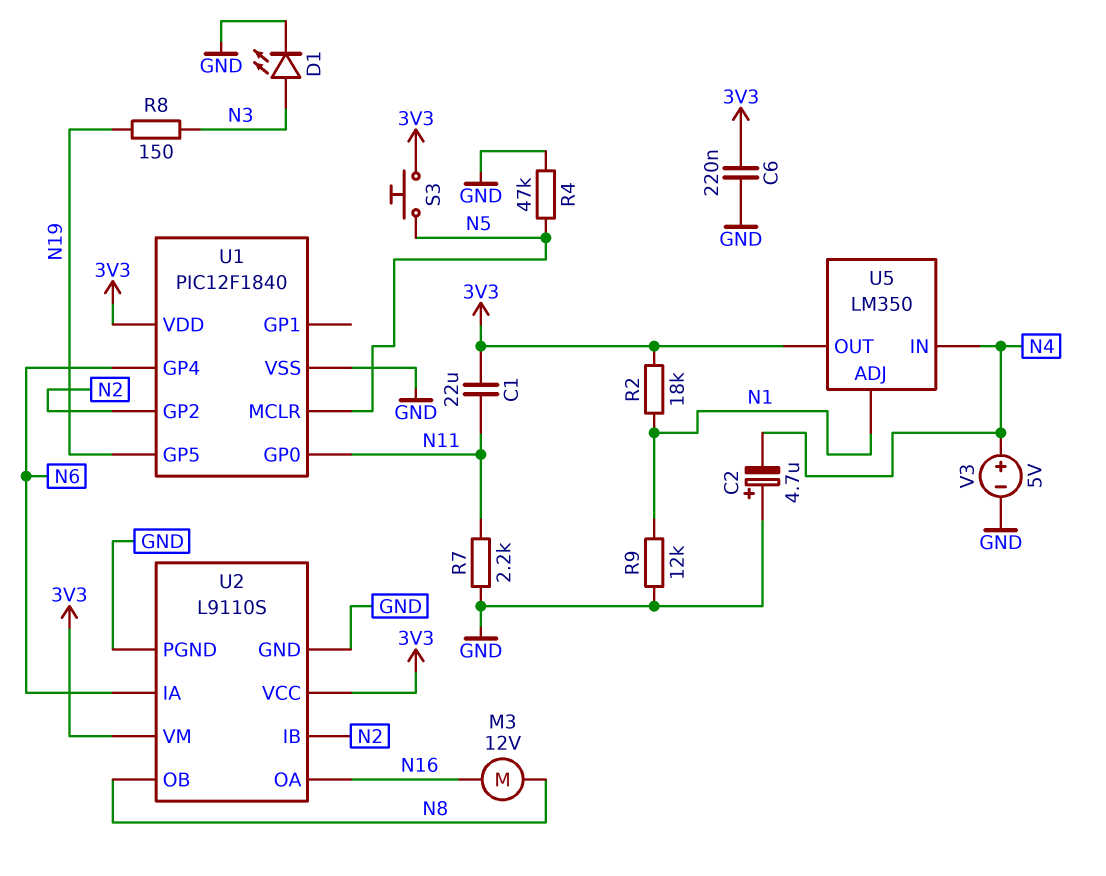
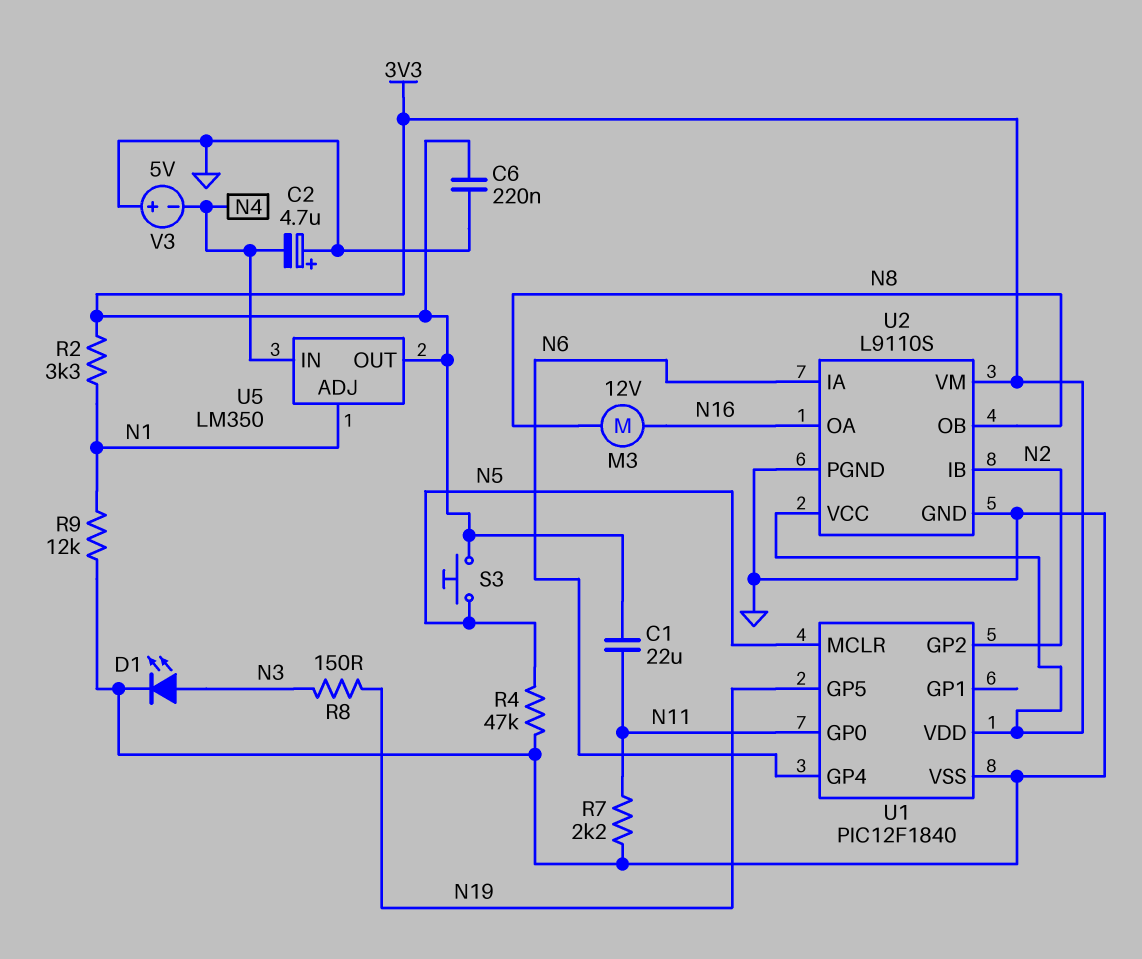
R2: 18k (3V3, N1) -> 3.3k (3V3, N1)
V3: 5V (plus N4, minus GND) -> 5V (plus GND, minus N4)

